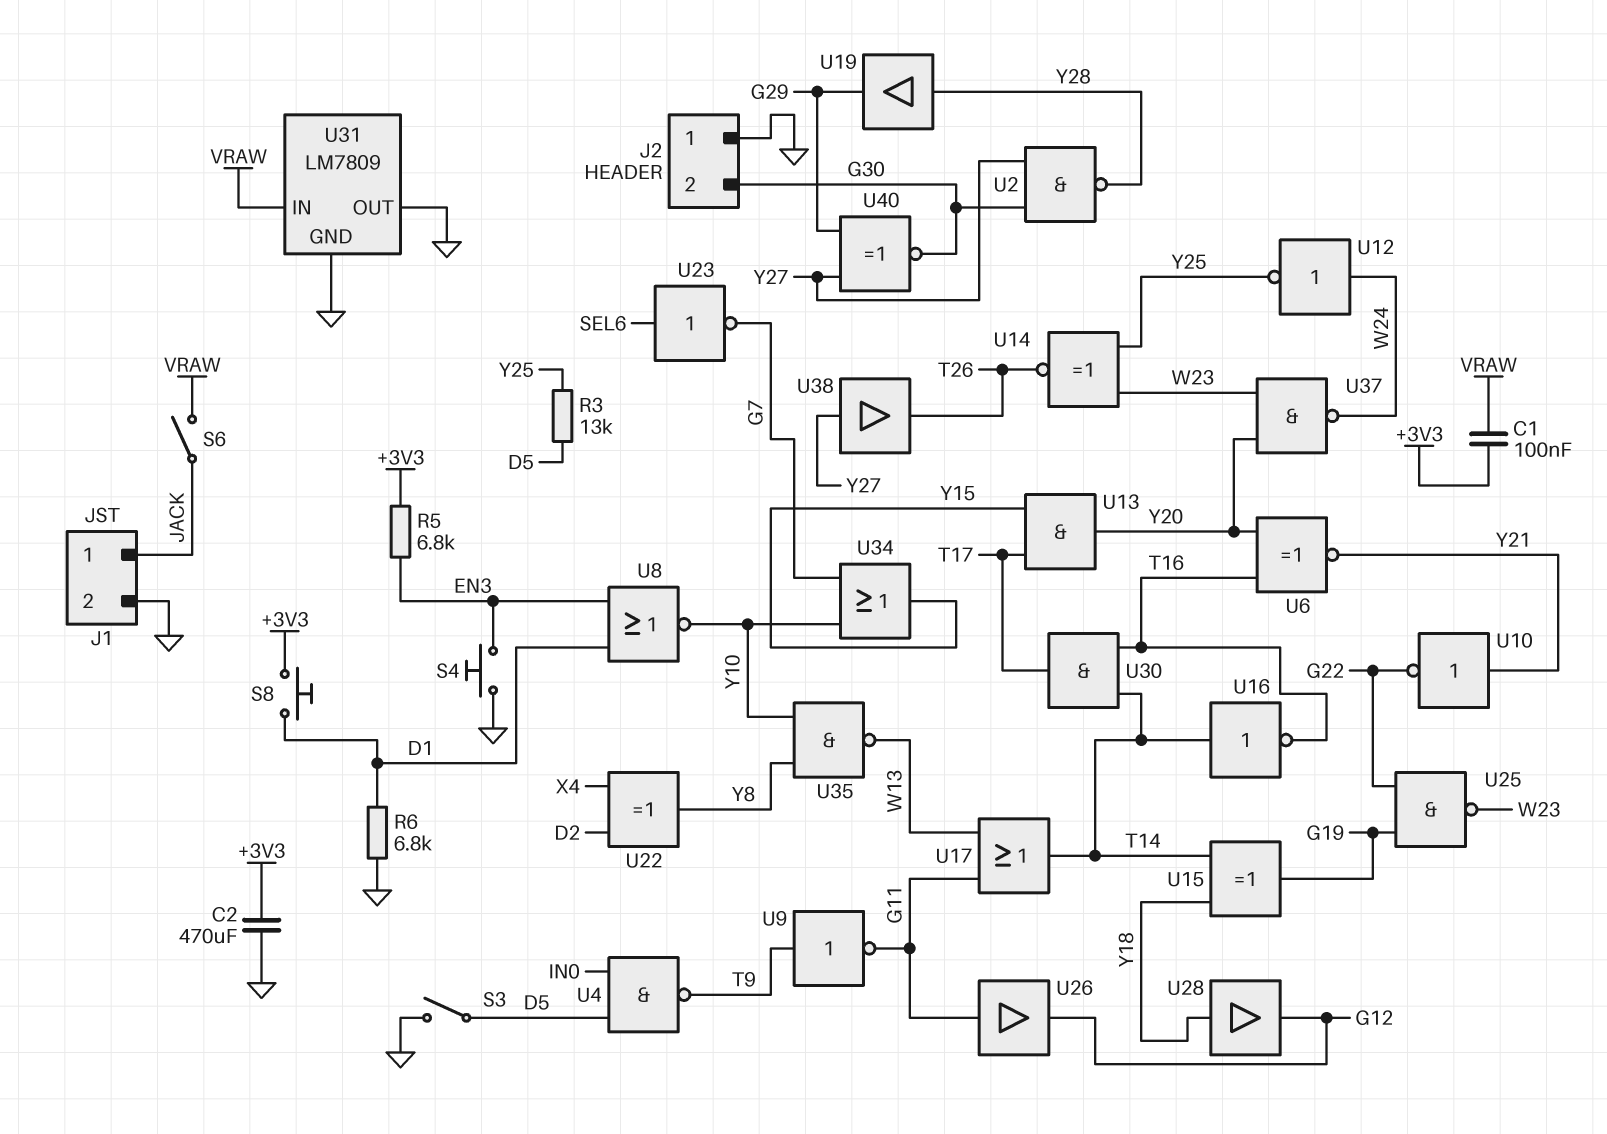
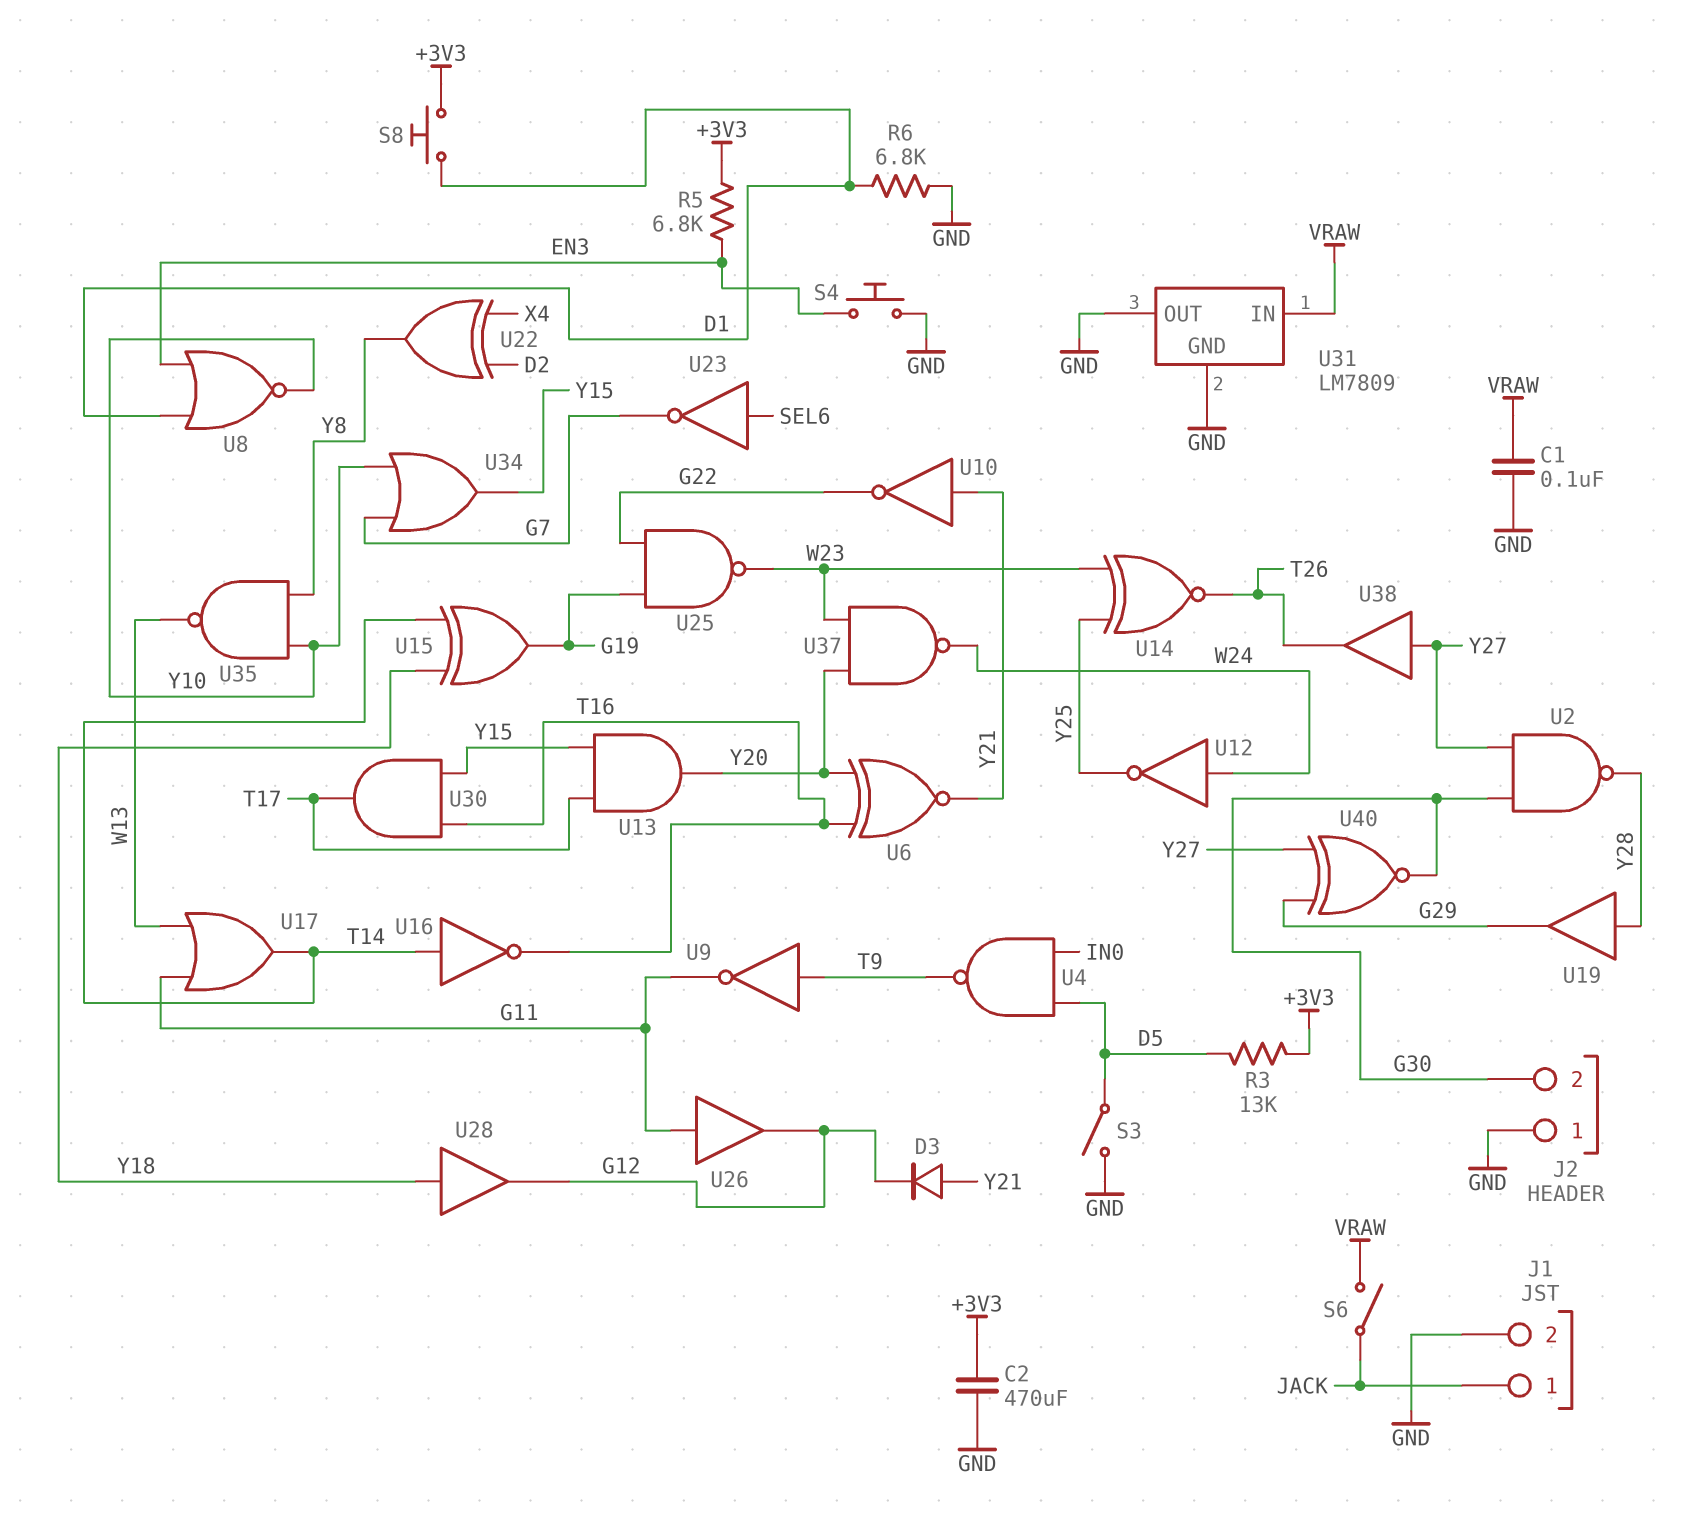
C1: 100nF (+3V3, VRAW) -> 100nF (GND, VRAW)
D3: none -> diode (A Y21, K G12)
R3: 13k (D5, Y25) -> 13k (+3V3, D5)
U30: AND (in T14, in T16, out T17) -> AND (in T16, in Y15, out T17)

